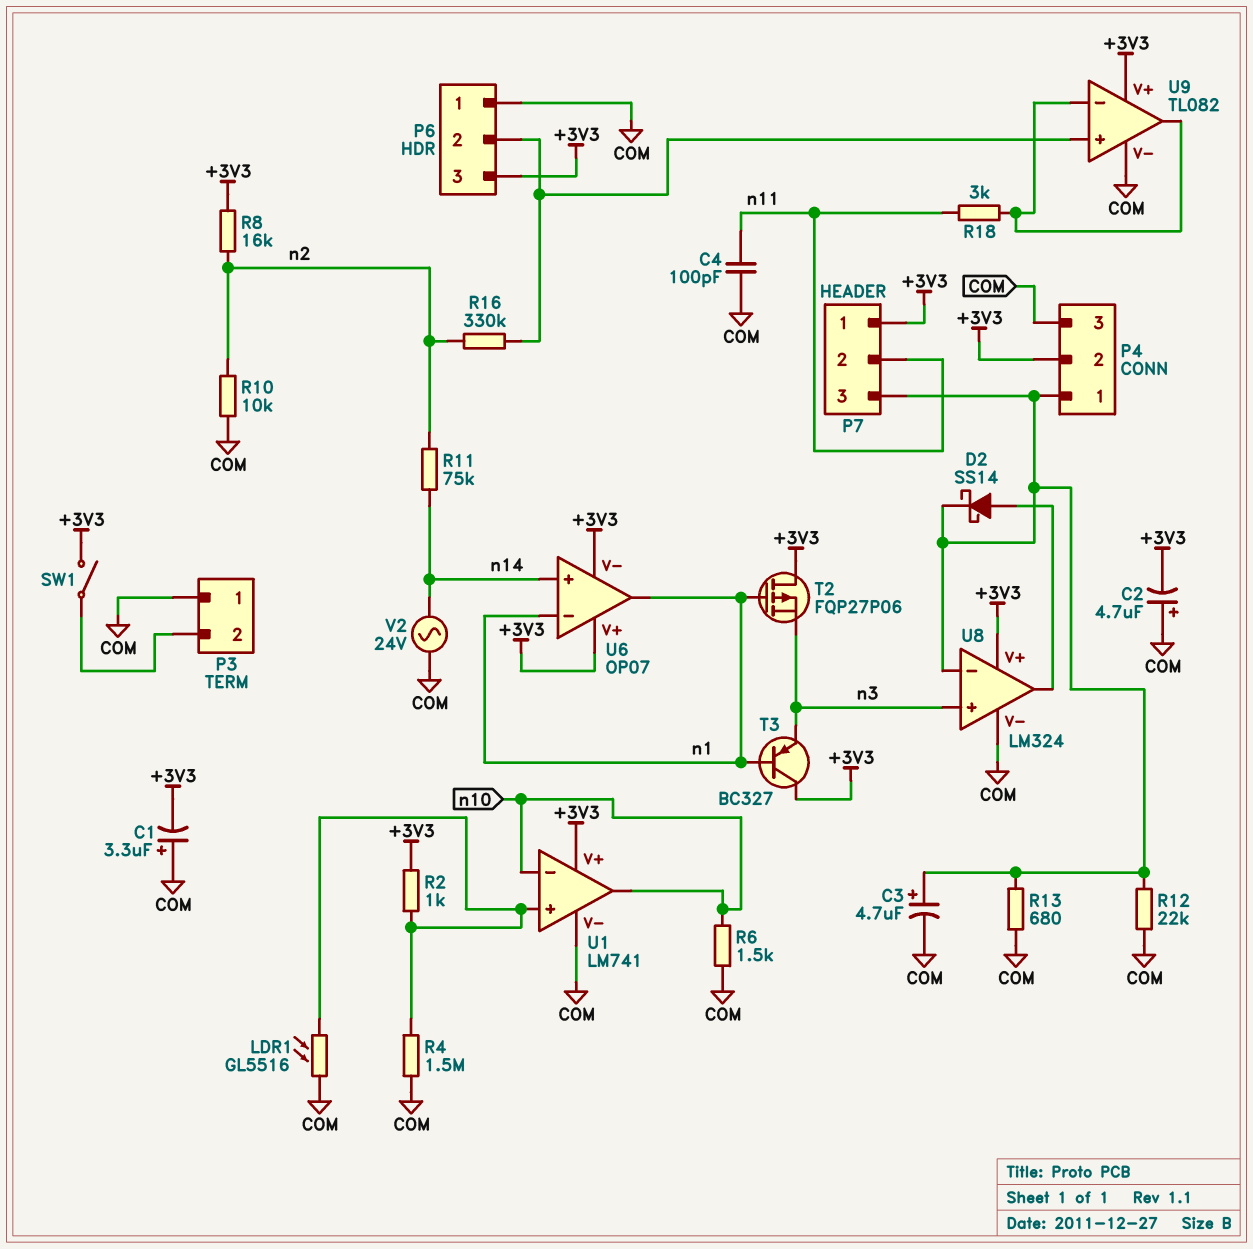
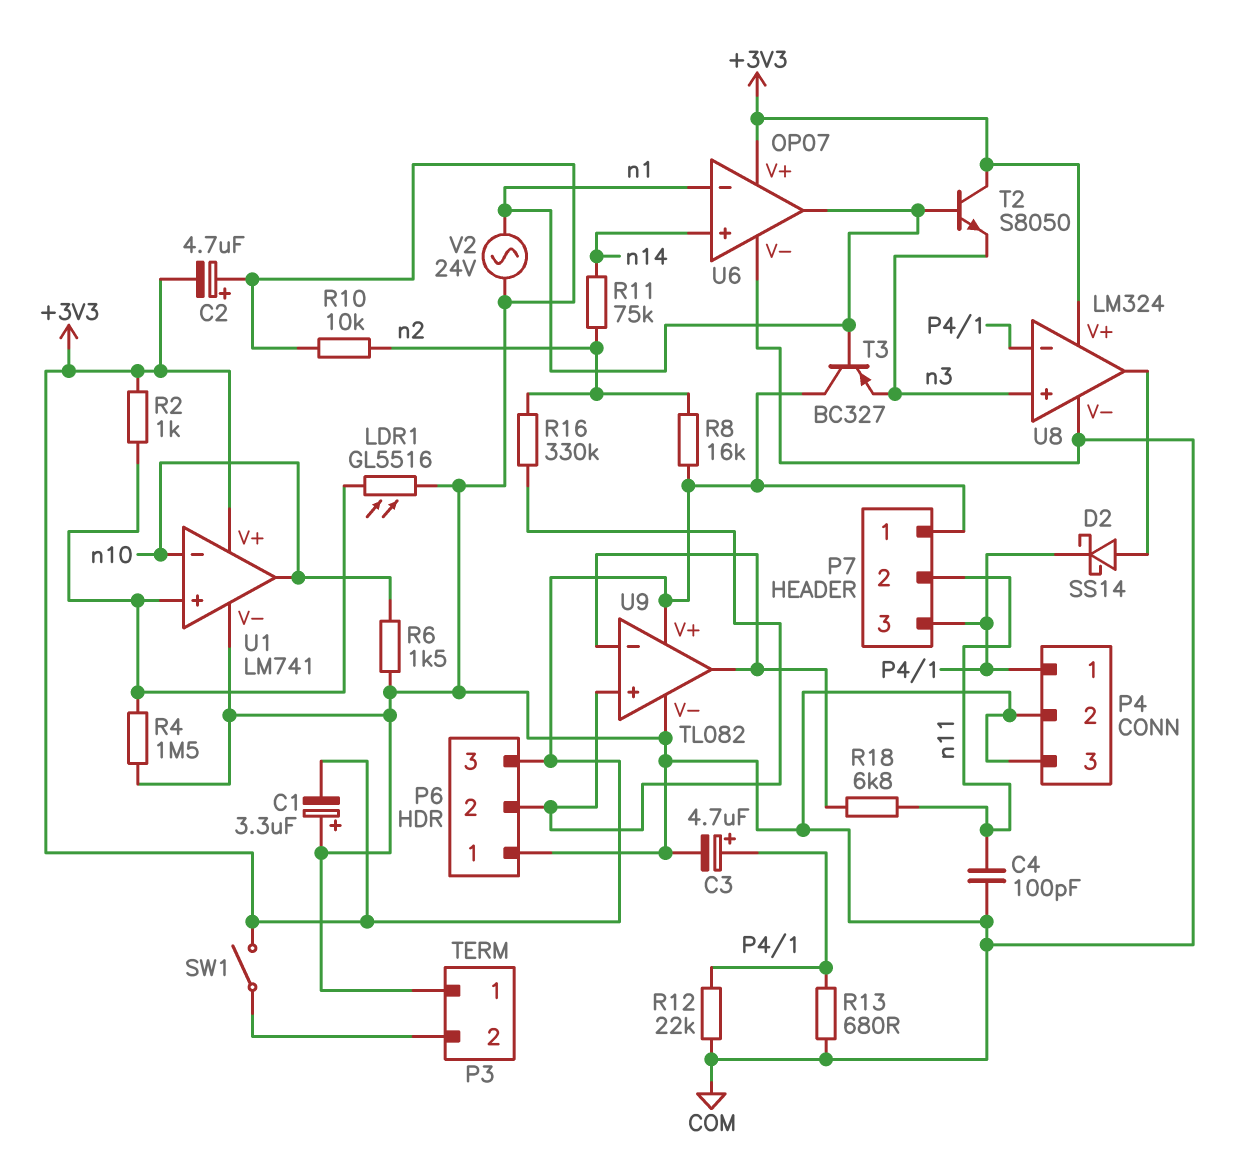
P4 pin 2: +3V3 -> COM
R18: 3k (U9/in-, n11) -> 6.8k (U9/in-, n11)
T2: PMOS FQP27P06 (G n1, D +3V3, S n3) -> NPN S8050 (B n1, C +3V3, E n3)
U6 pin V-: +3V3 -> COM
V2: AC 24V (COM, n14) -> AC 24V (COM, n1)

